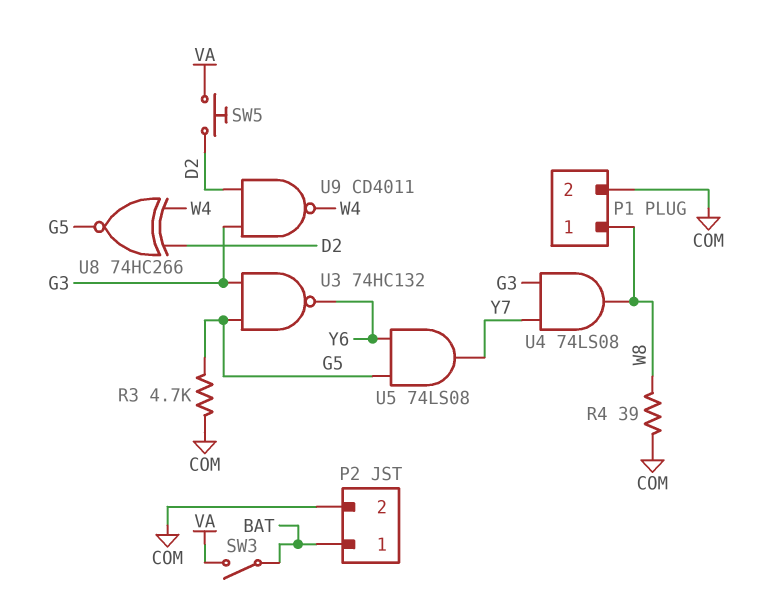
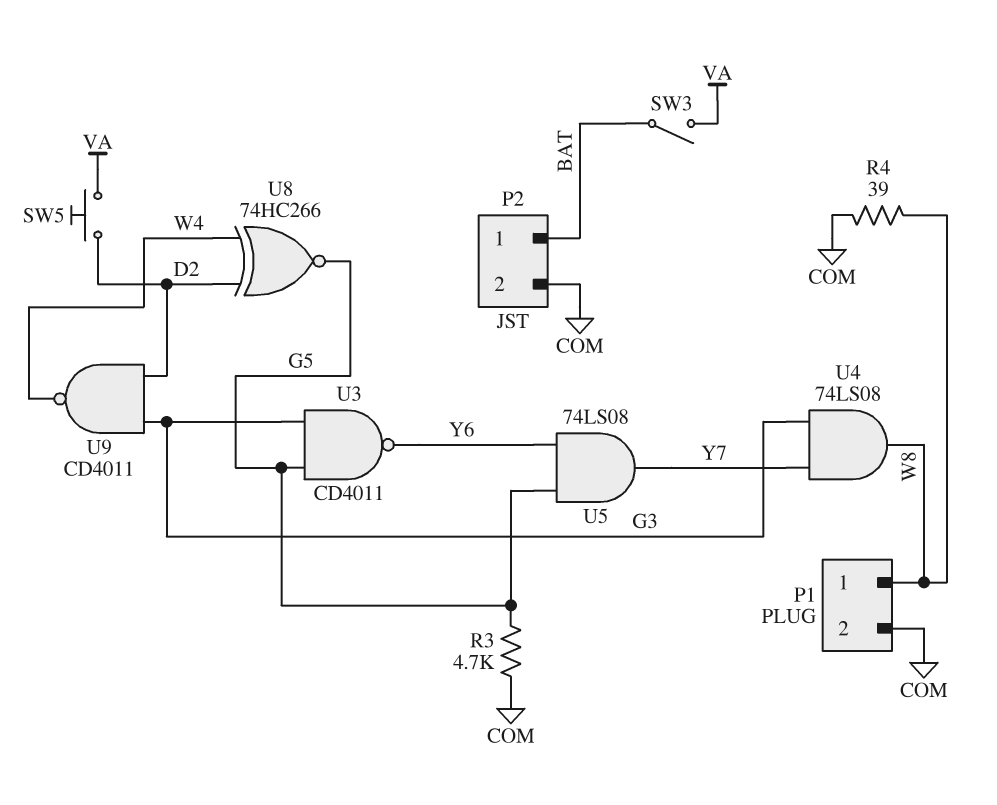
U3: NAND 74HC132 (in G3, in G5, out Y6) -> NAND CD4011 (in G3, in G5, out Y6)

